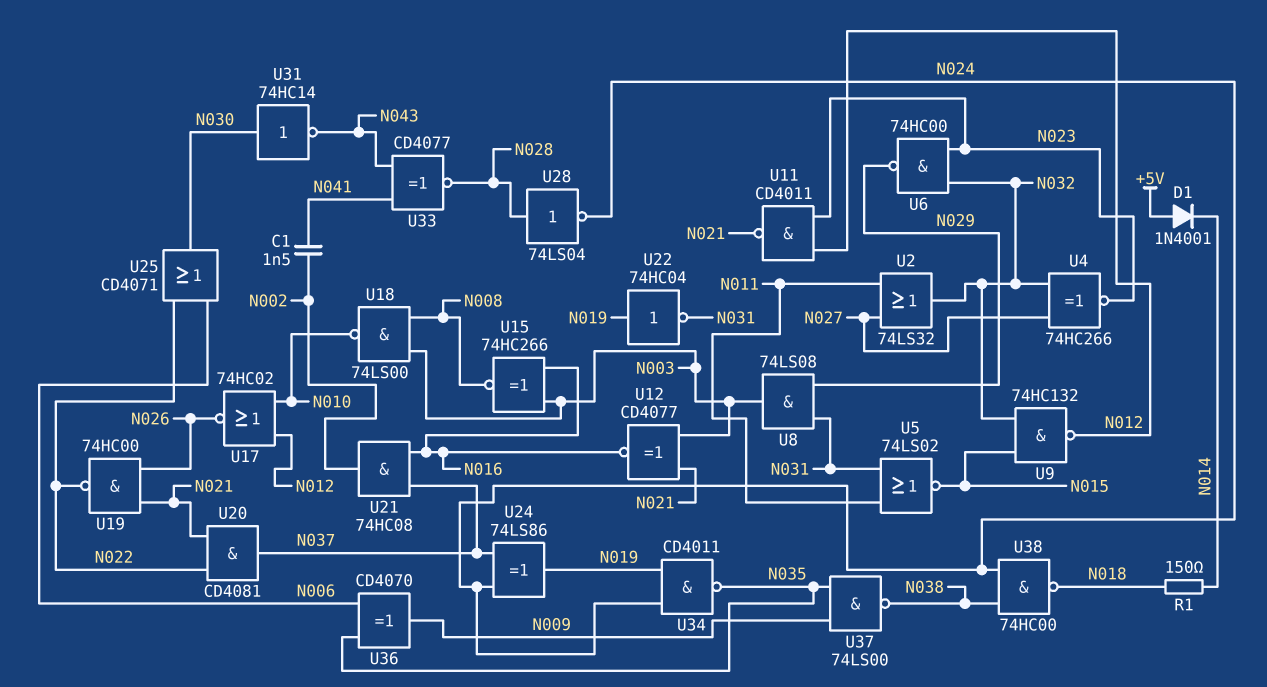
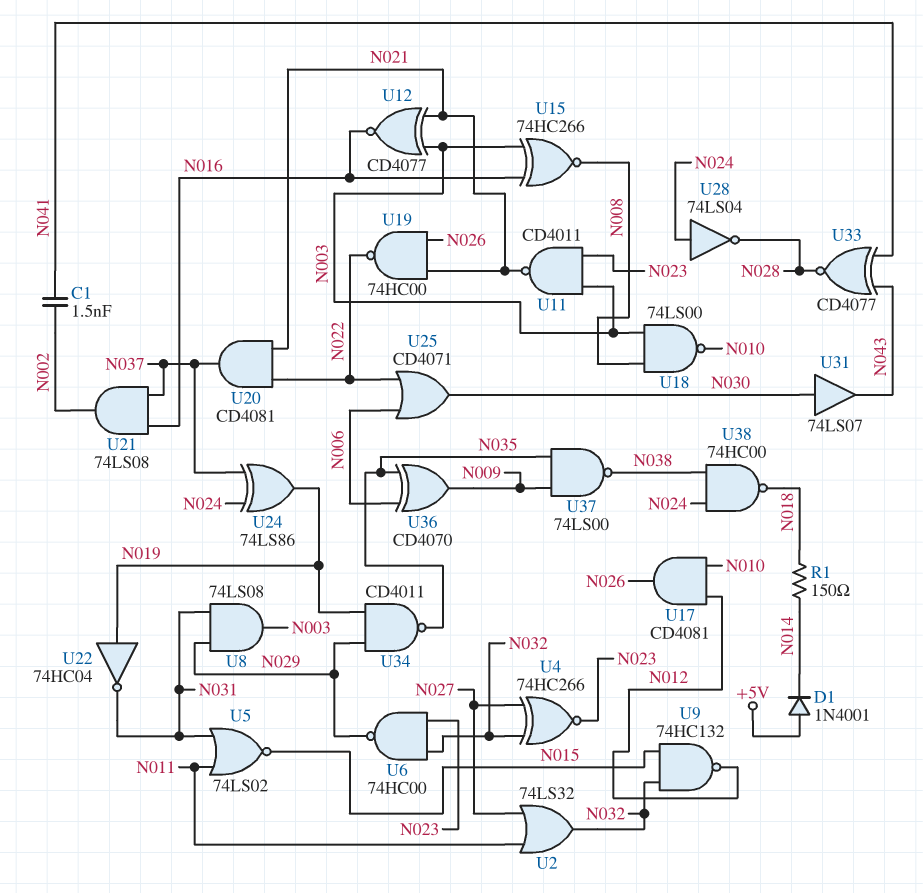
U11: NAND CD4011 (in N012, in N023, out N021) -> NAND CD4011 (in N003, in N023, out N021)
U17: NOR 74HC02 (in N010, in N012, out N026) -> AND CD4081 (in N010, in N012, out N026)
U21: AND 74HC08 (in N016, in N037, out N002) -> AND 74LS08 (in N016, in N037, out N002)
U28: NOT 74LS04 (in N028, out N024) -> NOT 74LS04 (in N024, out N028)
U31: NOT 74HC14 (in N030, out N043) -> buffer 74LS07 (in N030, out N043)
U34: NAND CD4011 (in N019, in N024, out N035) -> NAND CD4011 (in N019, in N029, out N035)

